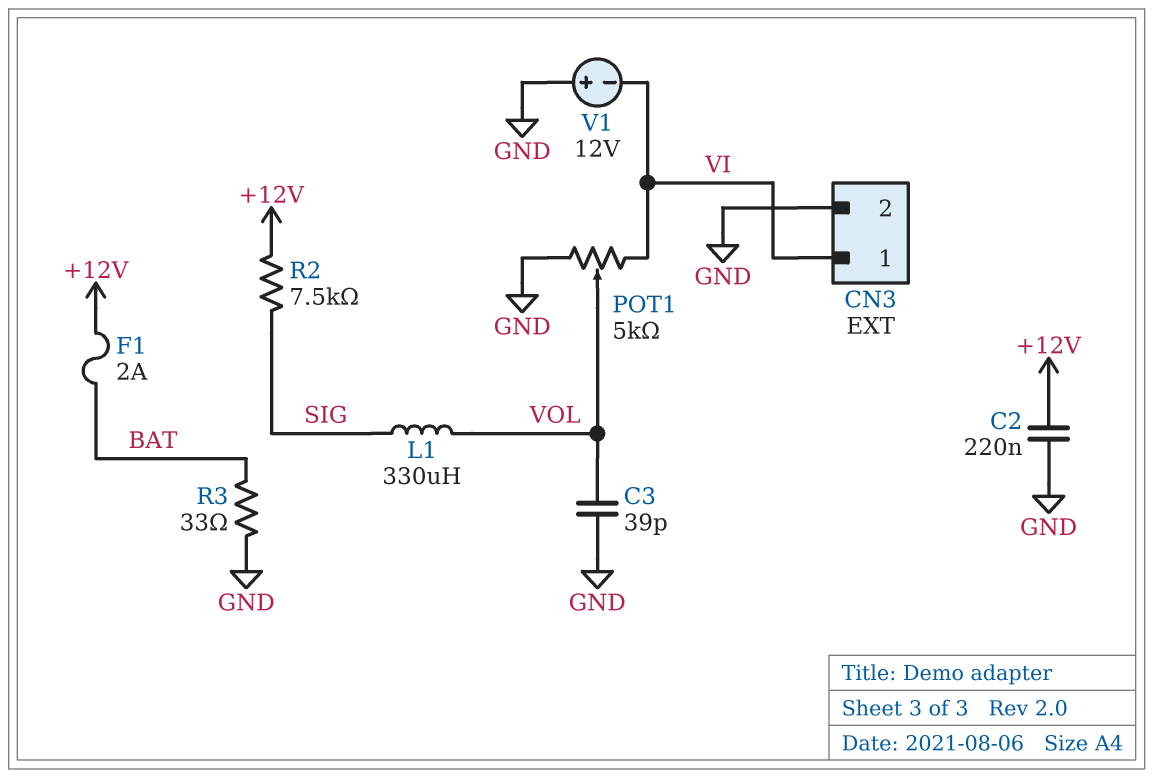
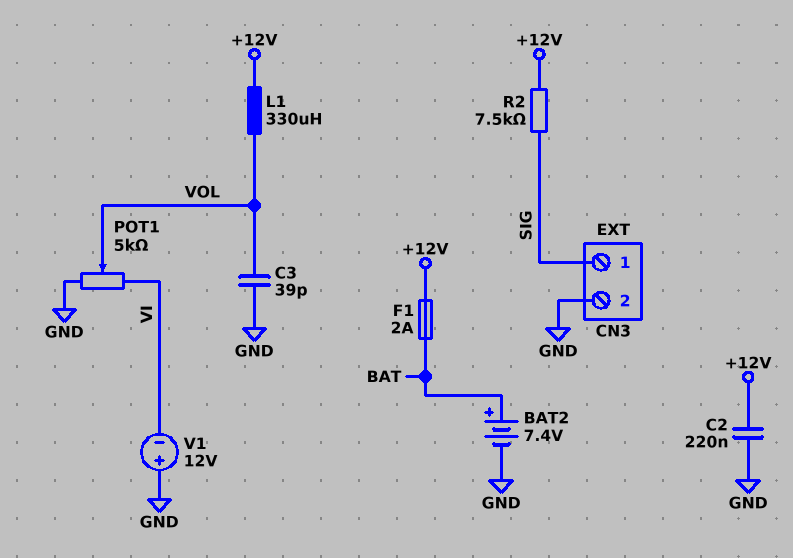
BAT2: none -> 7.4V (plus BAT, minus GND)
CN3 pin 1: VI -> SIG
L1: 330uH (SIG, VOL) -> 330uH (+12V, VOL)
R3: 33 (BAT, GND) -> none

